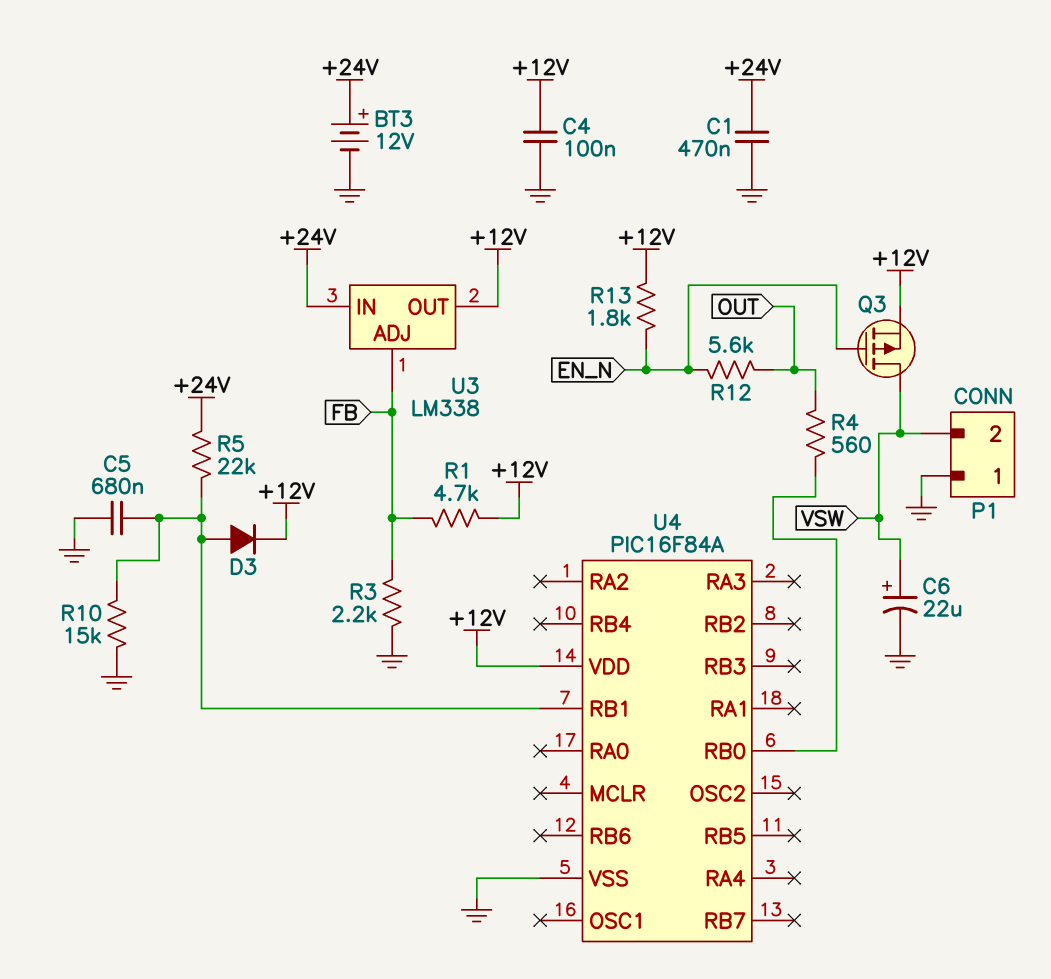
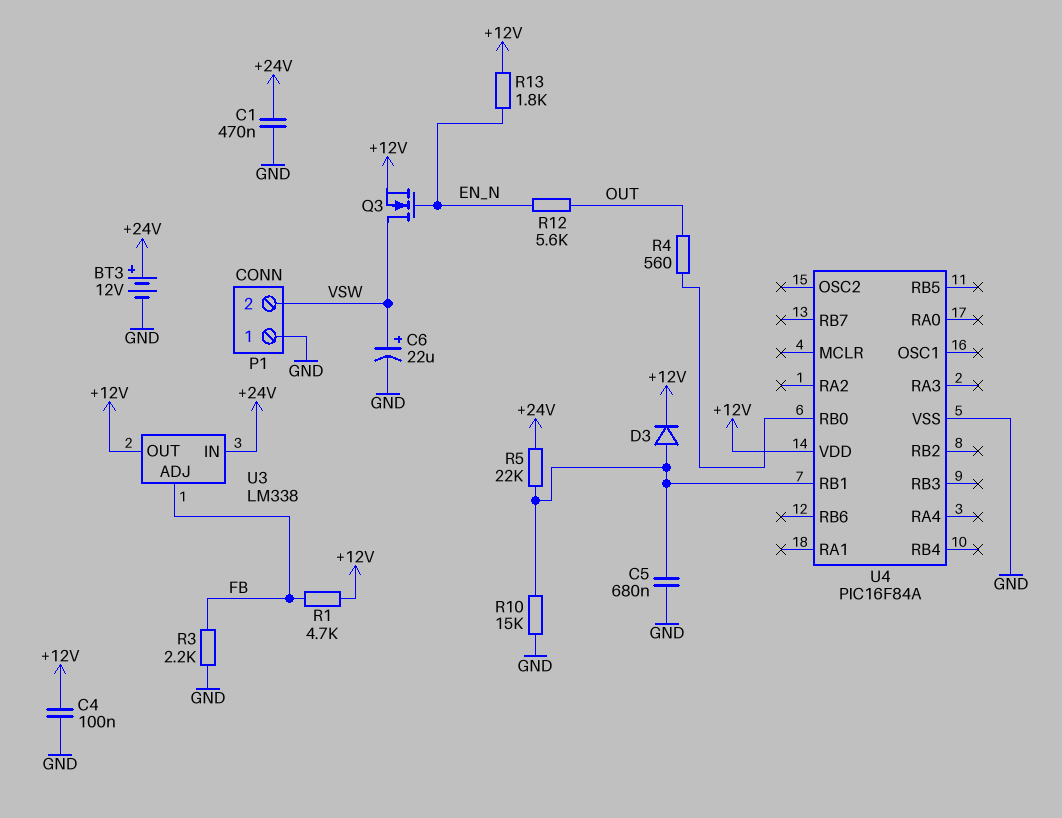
Q3: PMOS (G EN_N, D VSW, S +12V) -> NMOS (G EN_N, D VSW, S +12V)

